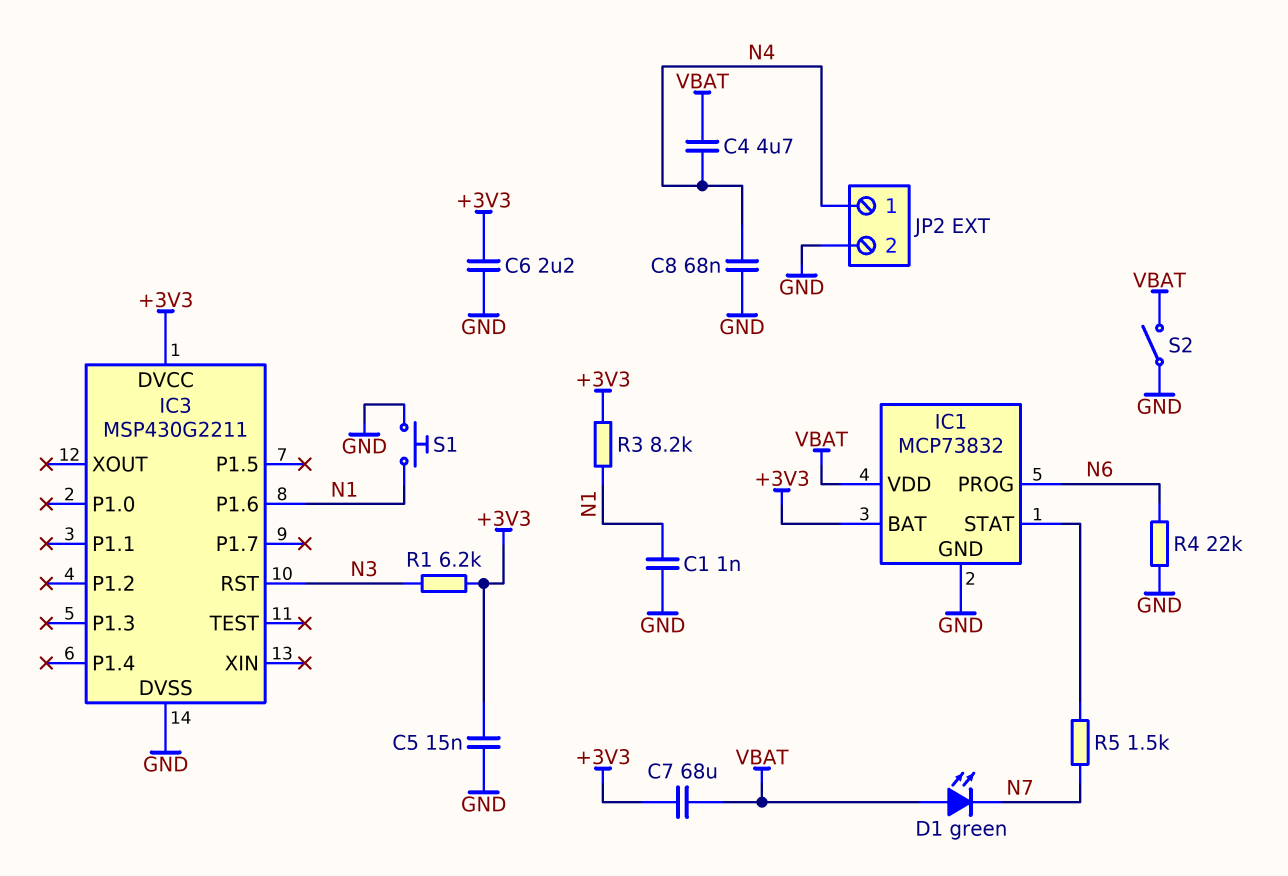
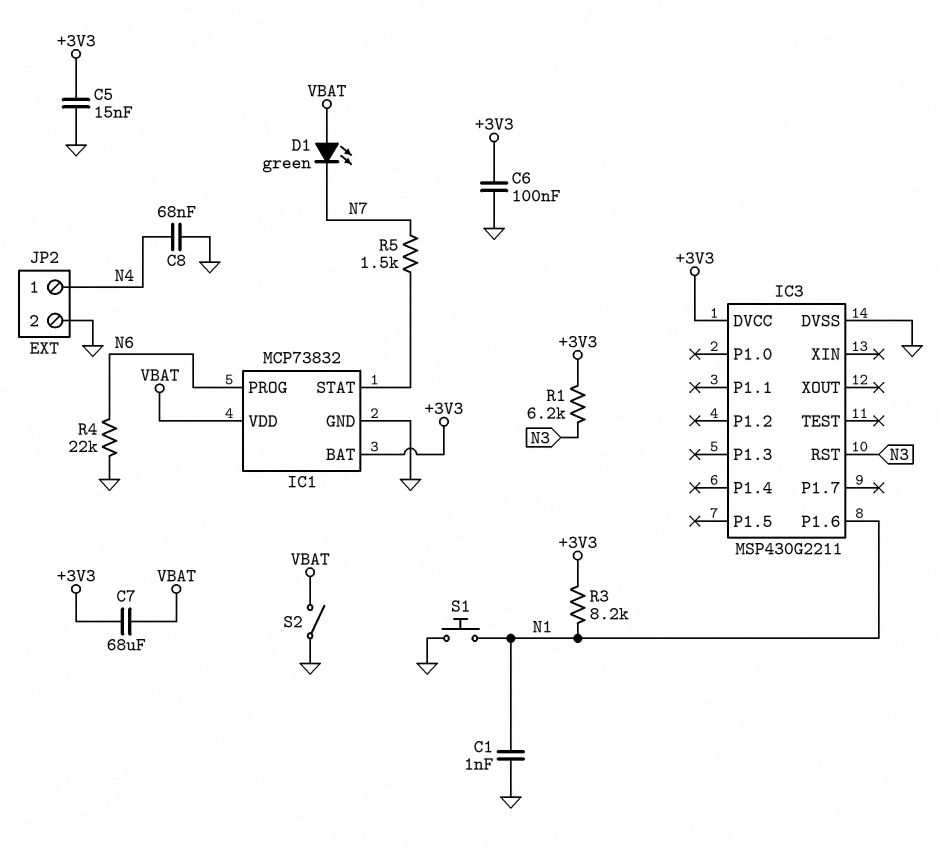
C4: 4.7uF (N4, VBAT) -> none
C6: 2.2uF (+3V3, GND) -> 100nF (+3V3, GND)

